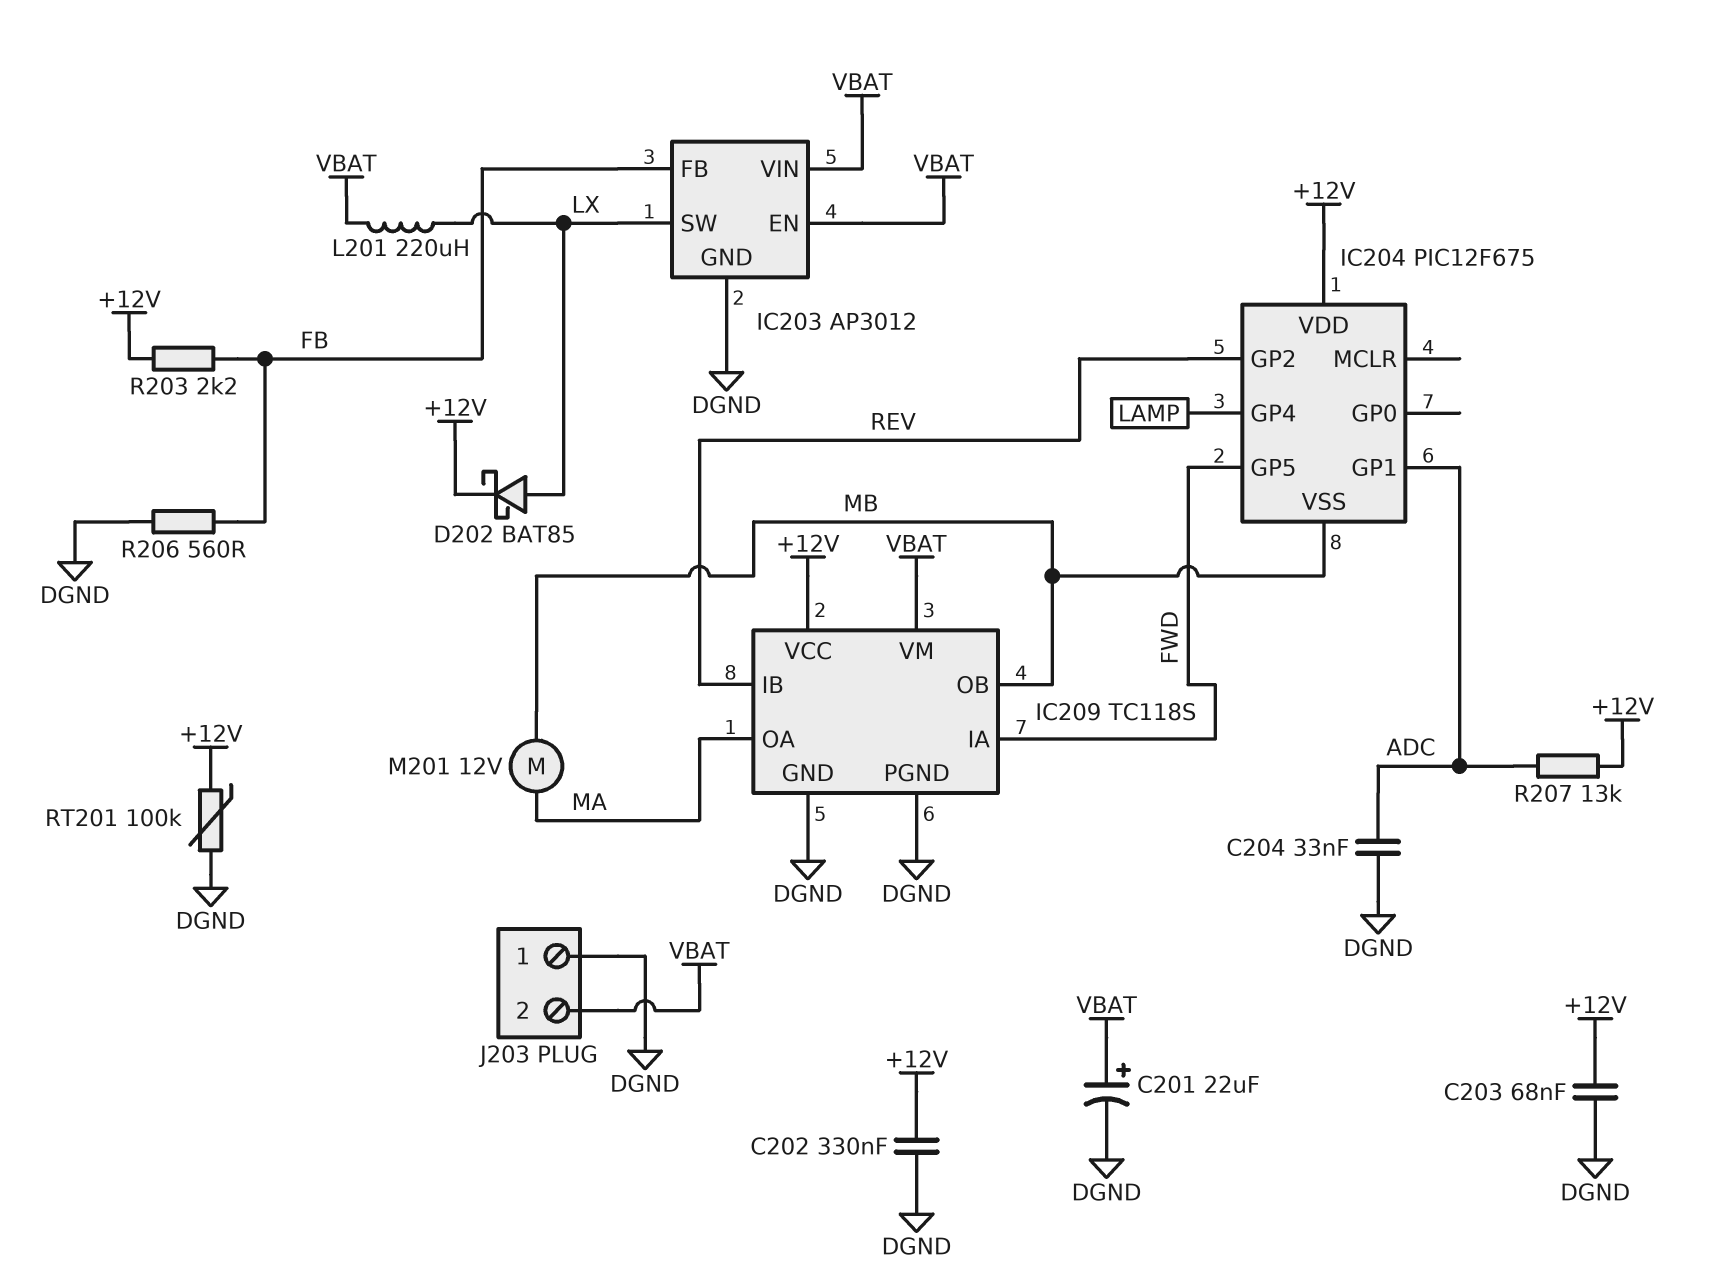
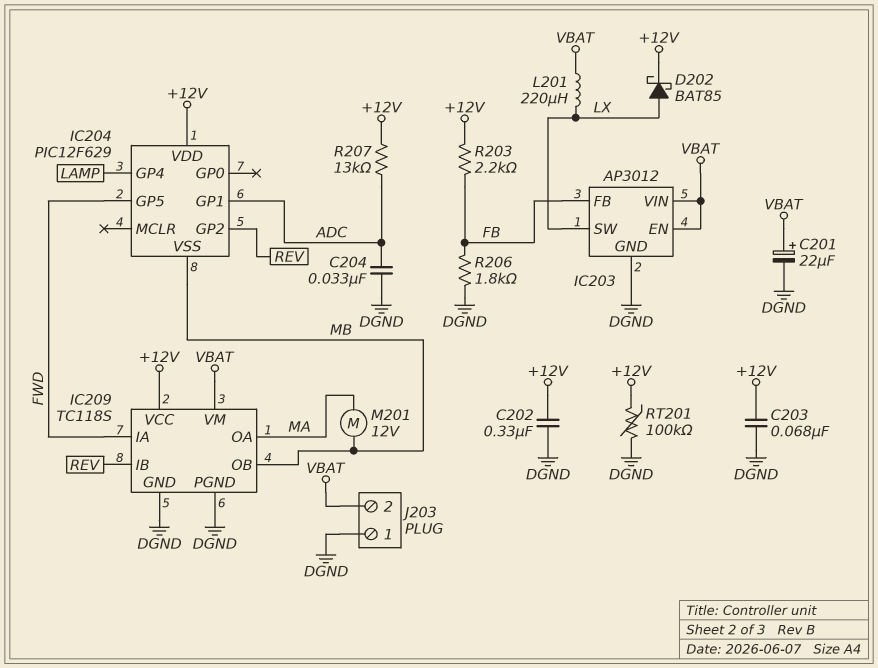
IC204: PIC12F675 -> PIC12F629
R206: 560 (DGND, FB) -> 1.8k (DGND, FB)

